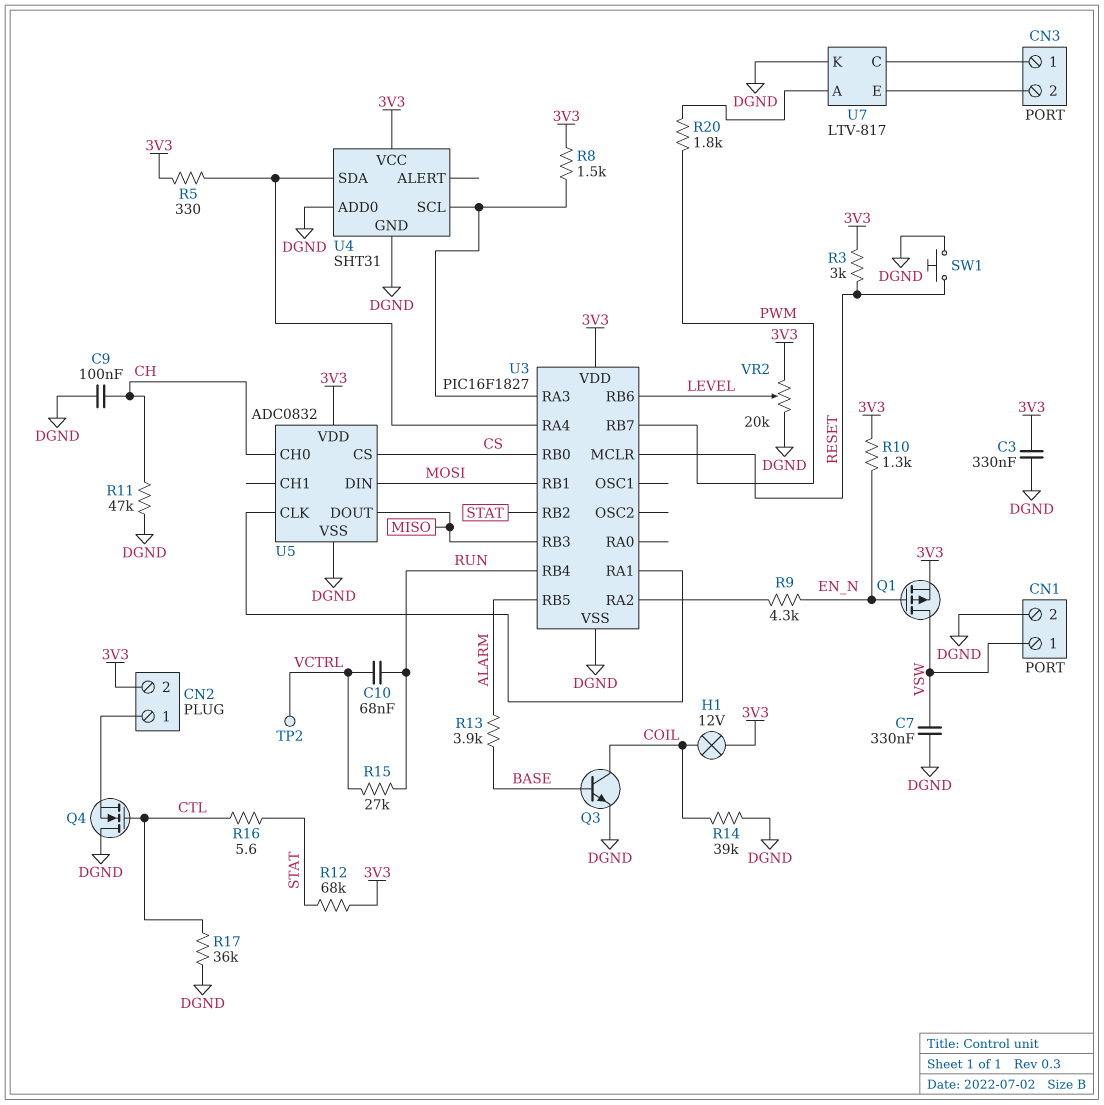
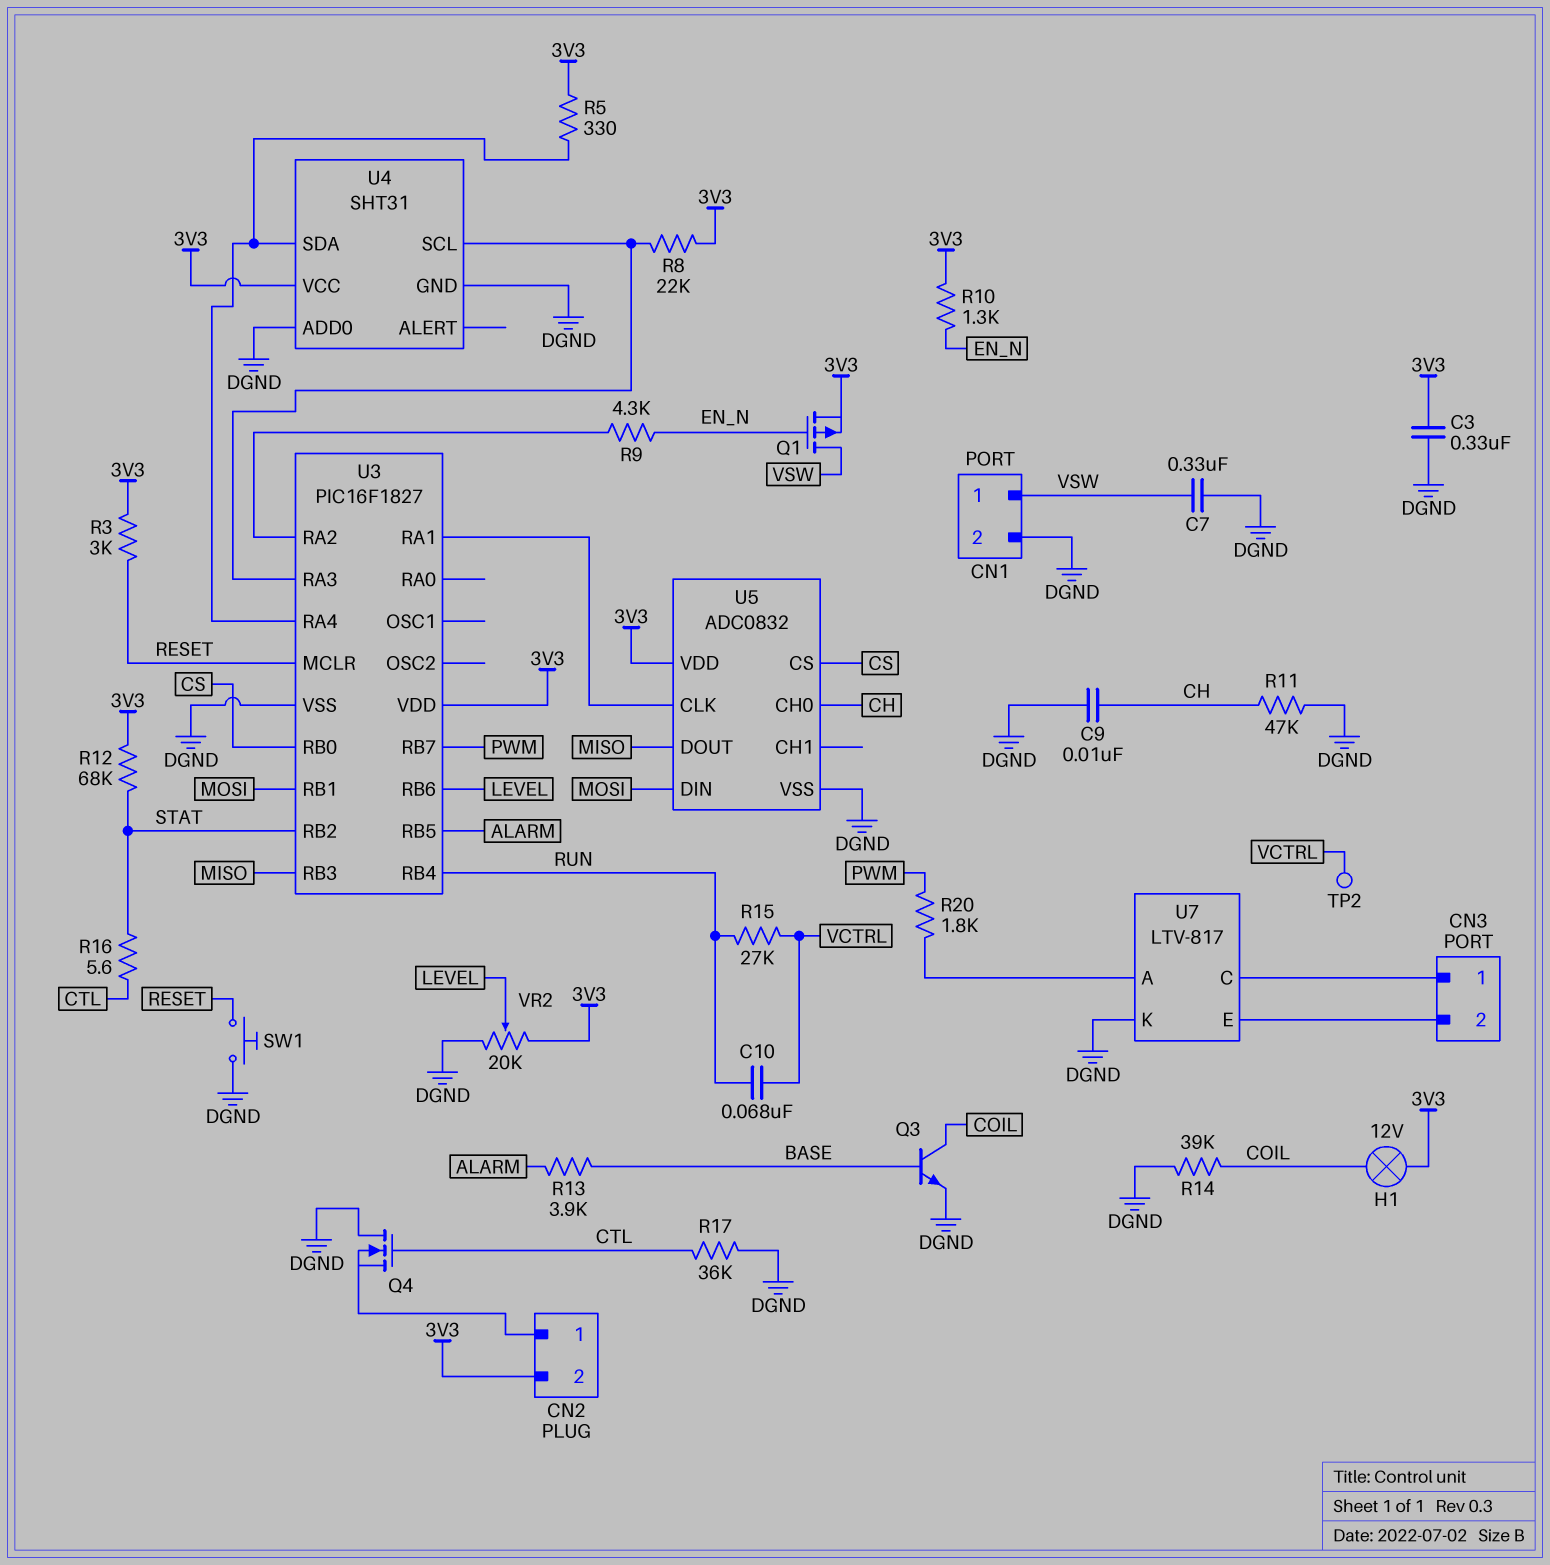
C9: 100nF (CH, DGND) -> 10nF (CH, DGND)
R8: 1.5k (3V3, U3/RA3) -> 22k (3V3, U3/RA3)

